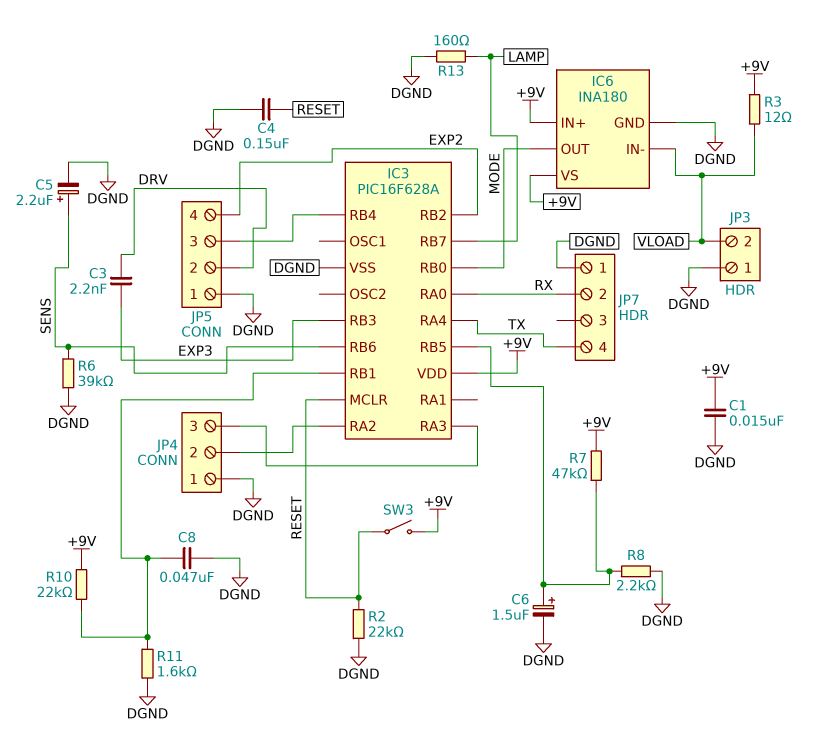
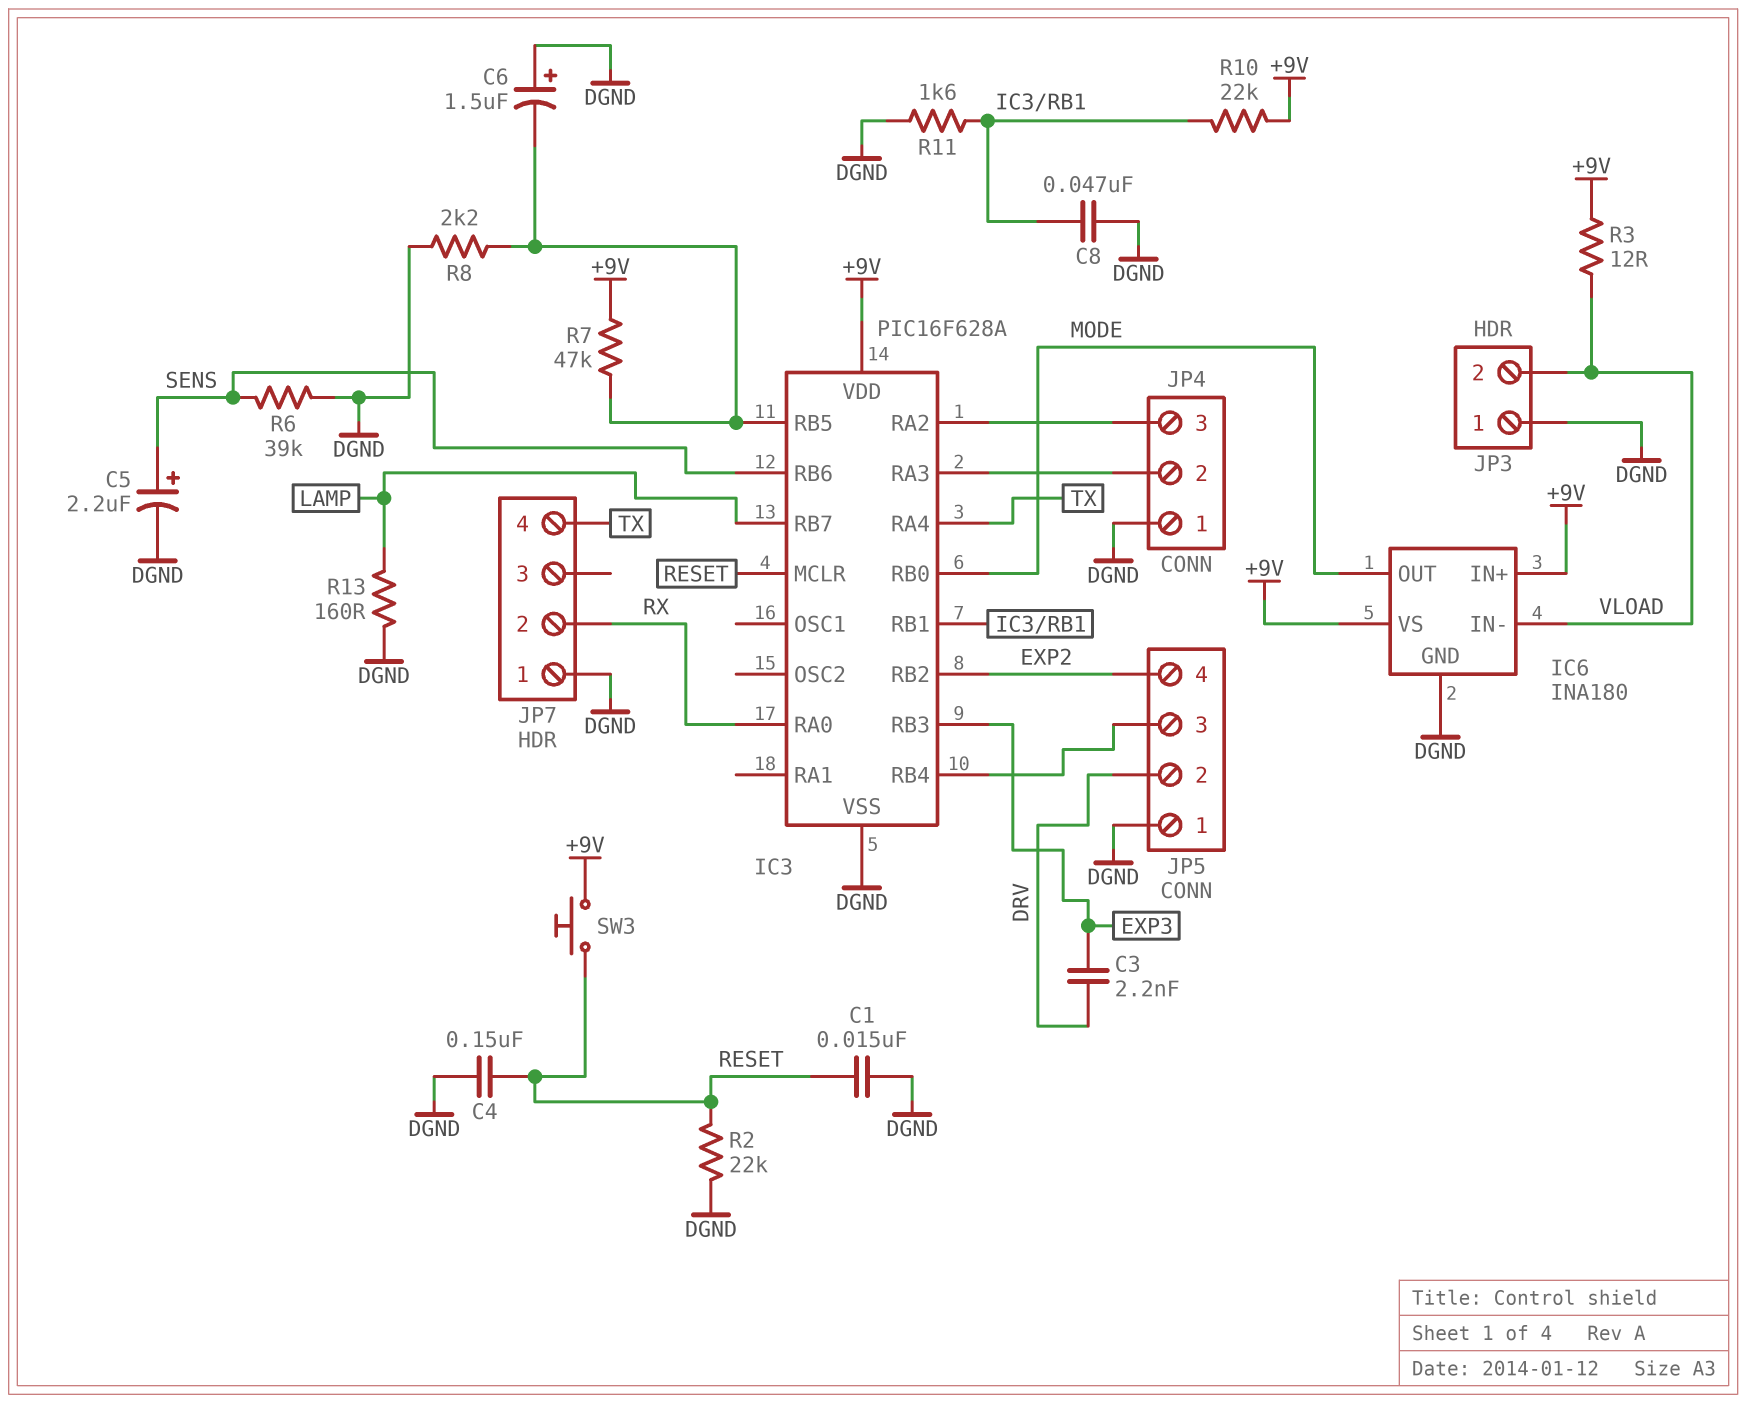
C1: 15nF (+9V, DGND) -> 15nF (DGND, RESET)
C6: 1.5uF (plus IC3/RB5, minus DGND) -> 1.5uF (plus DGND, minus IC3/RB5)
JP4 pin 2: IC3/RA2 -> IC3/RA3
JP4 pin 3: IC3/RA3 -> IC3/RA2
SW3: switch (+9V, RESET) -> button (+9V, RESET)

